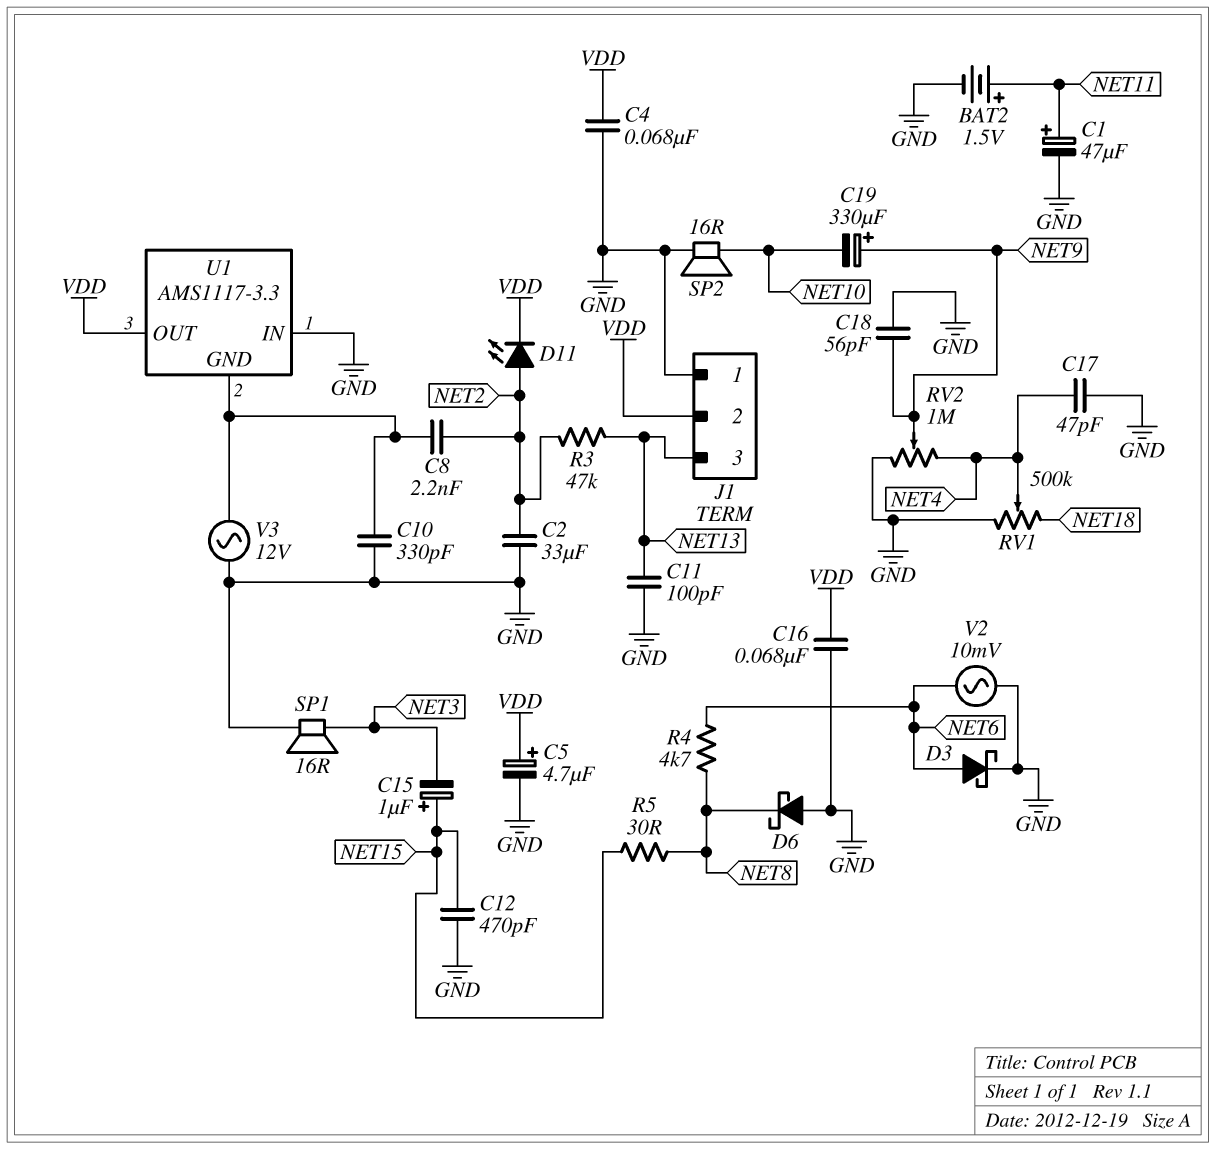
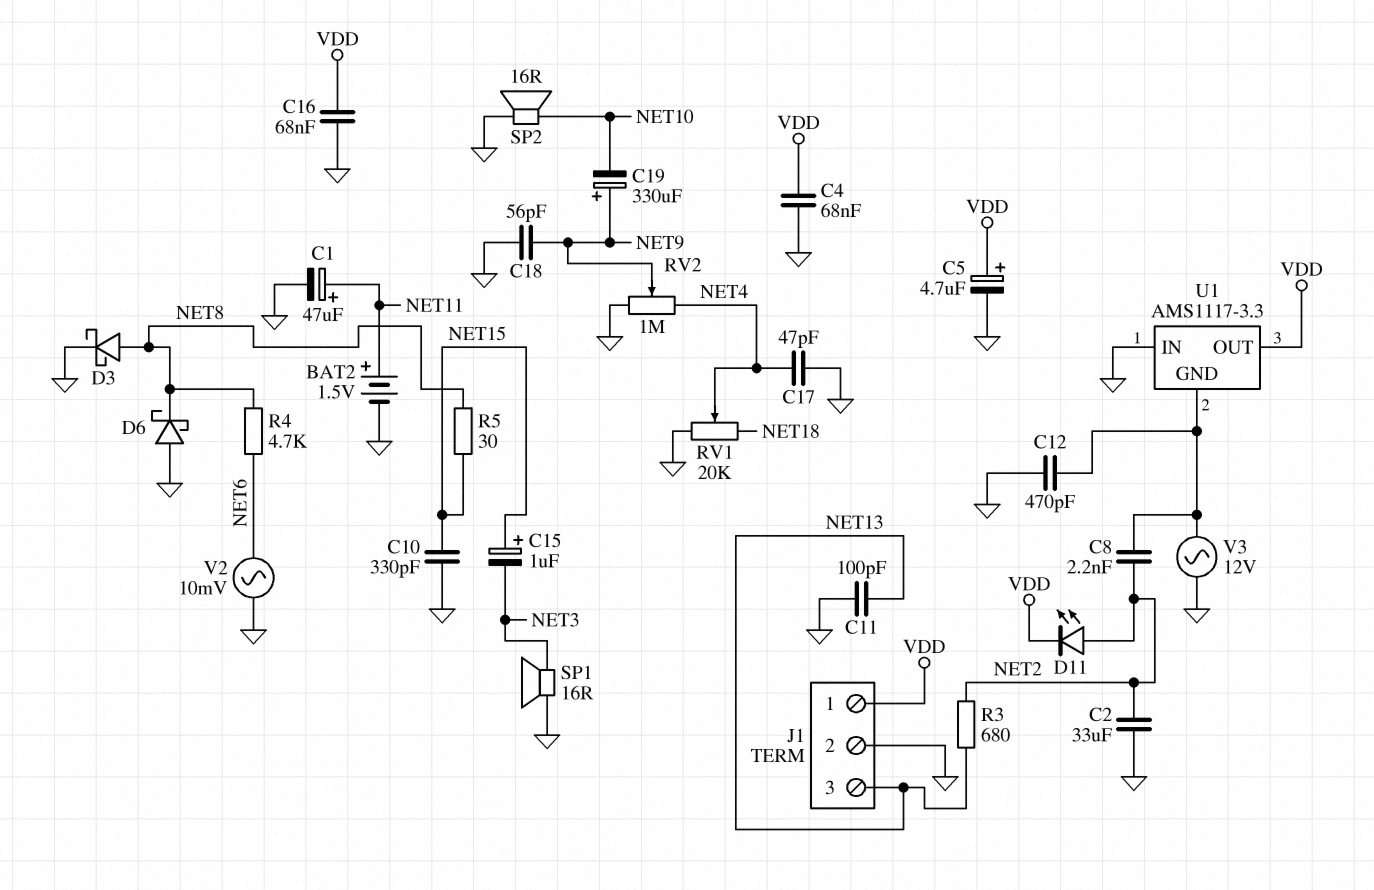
C10: 330pF (GND, U1/GND) -> 330pF (GND, NET15)
C12: 470pF (GND, NET15) -> 470pF (GND, U1/GND)
D3: schottky (A NET6, K GND) -> schottky (A NET8, K GND)
J1 pin 1: GND -> VDD
J1 pin 2: VDD -> GND
R3: 47k (NET2, NET13) -> 680 (NET2, NET13)
RV1: 500k (GND, NET18, wiper NET4) -> 20k (GND, NET18, wiper NET4)

